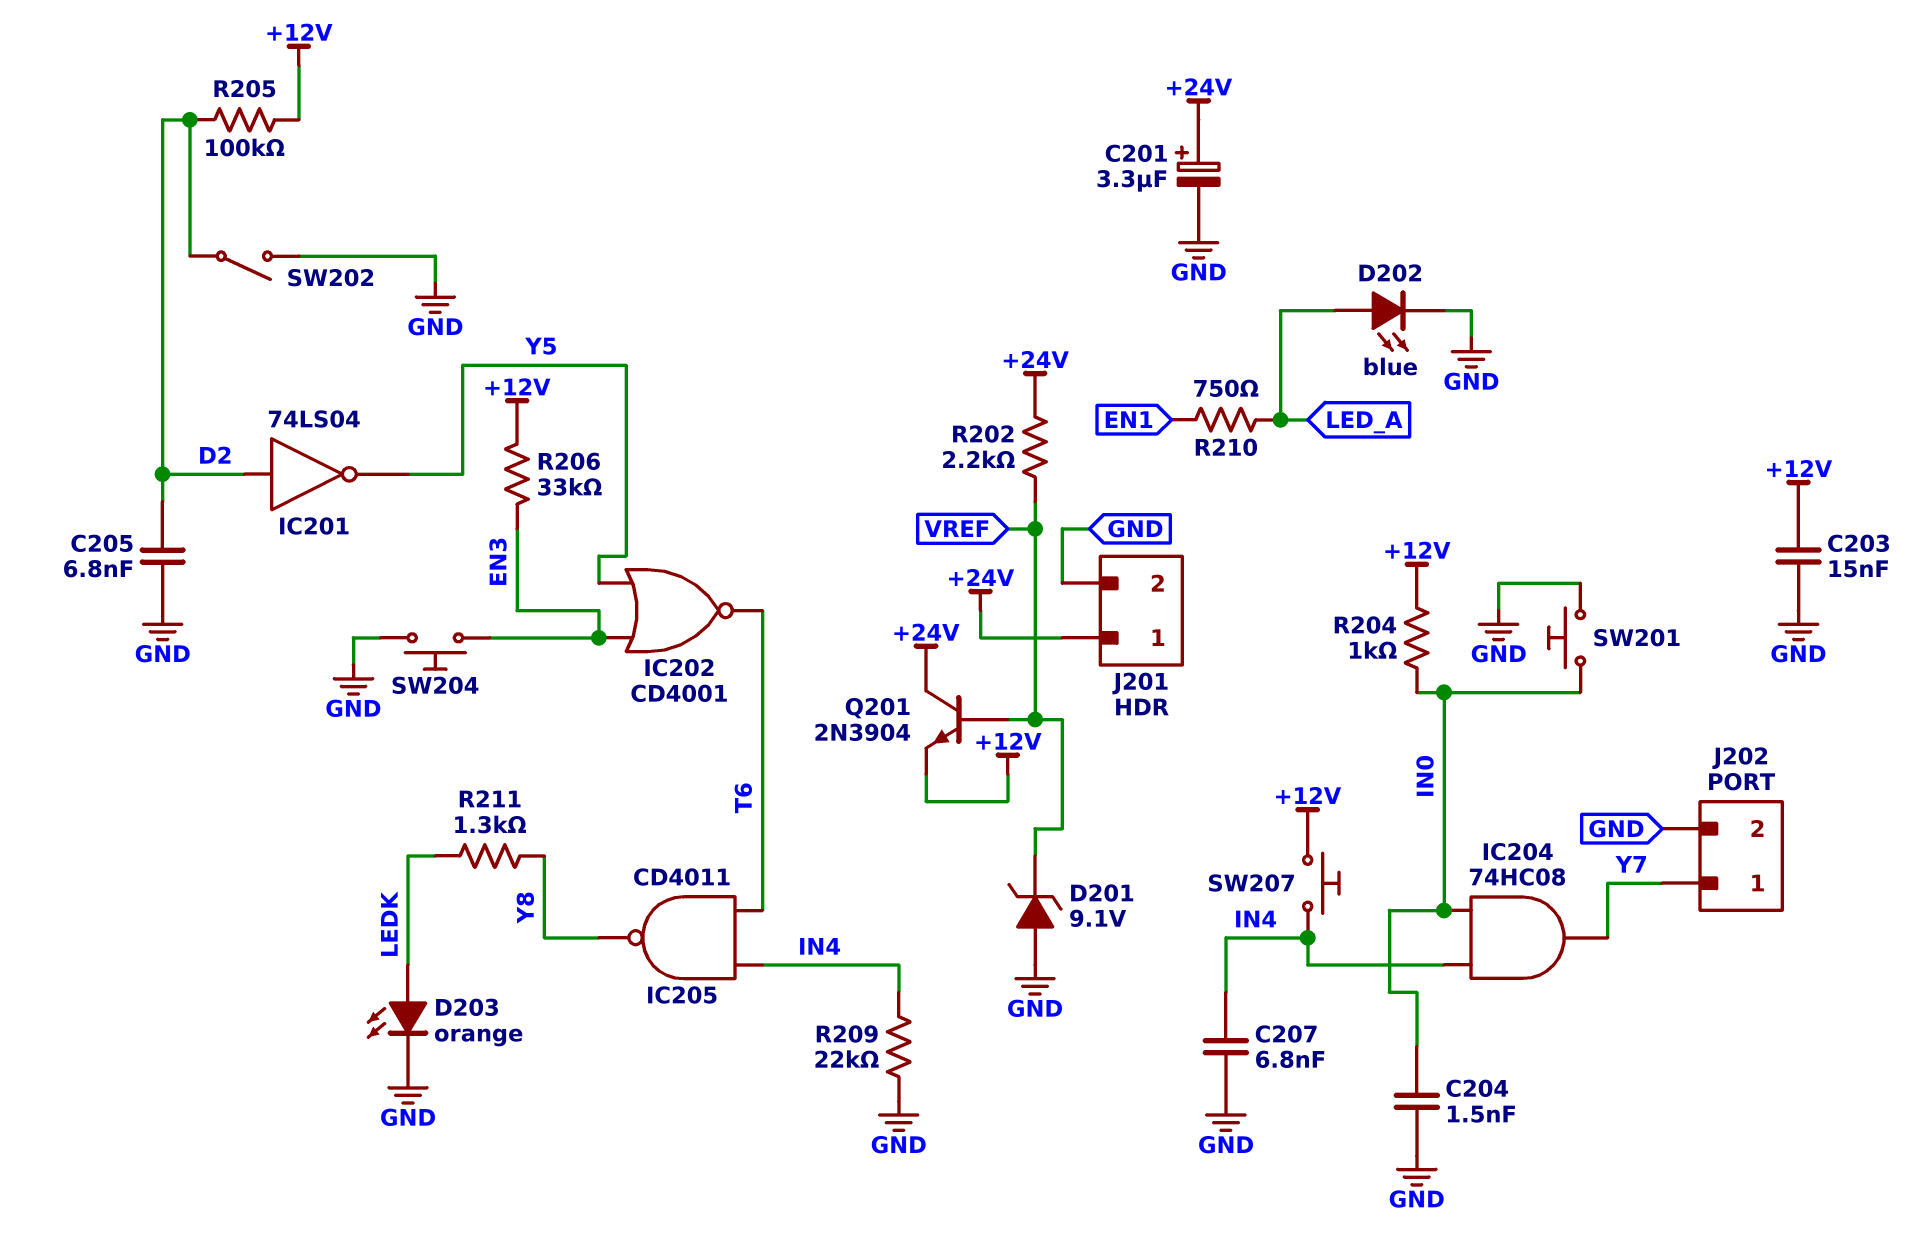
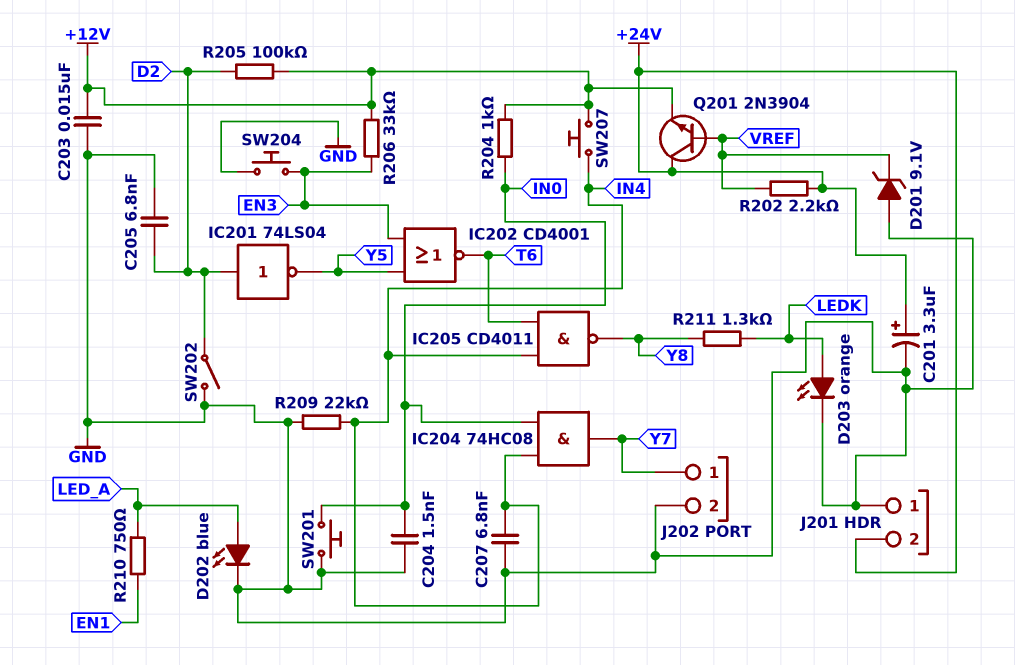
J201 pin 1: +24V -> GND
J201 pin 2: GND -> +24V

